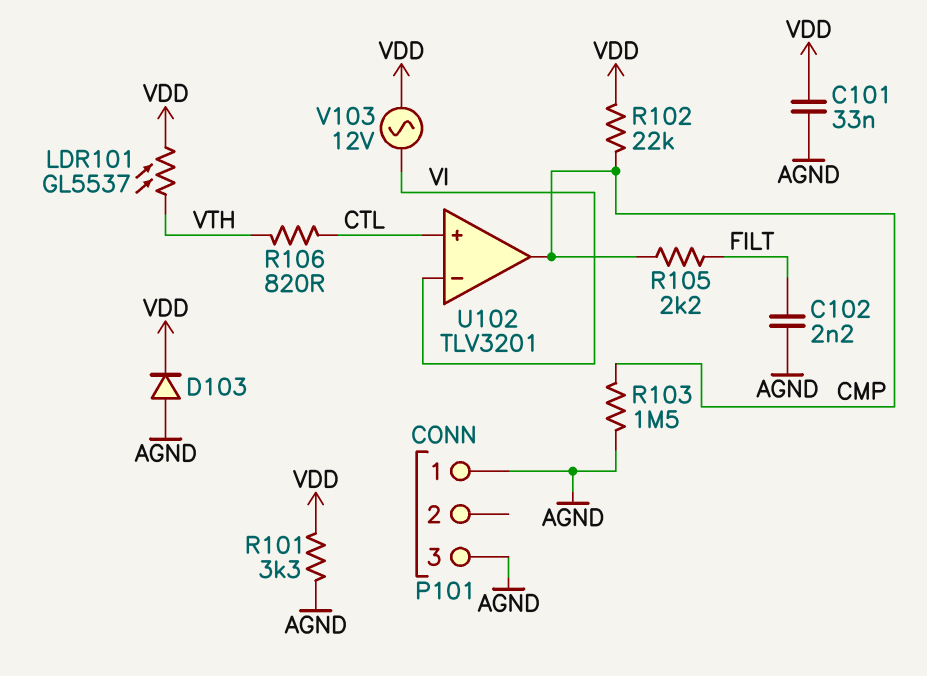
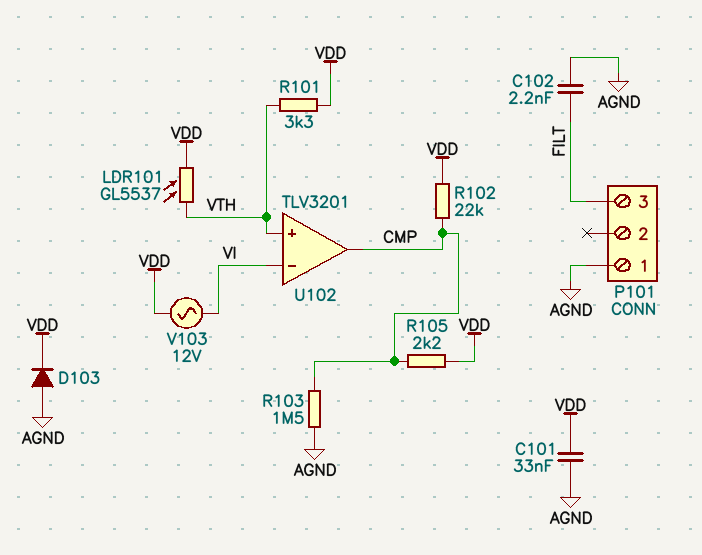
P101 pin 3: AGND -> FILT
R101: 3.3k (AGND, VDD) -> 3.3k (VDD, VTH)
R105: 2.2k (CMP, FILT) -> 2.2k (CMP, VDD)
R106: 820 (CTL, VTH) -> none
U102 pin in+: CTL -> VTH

